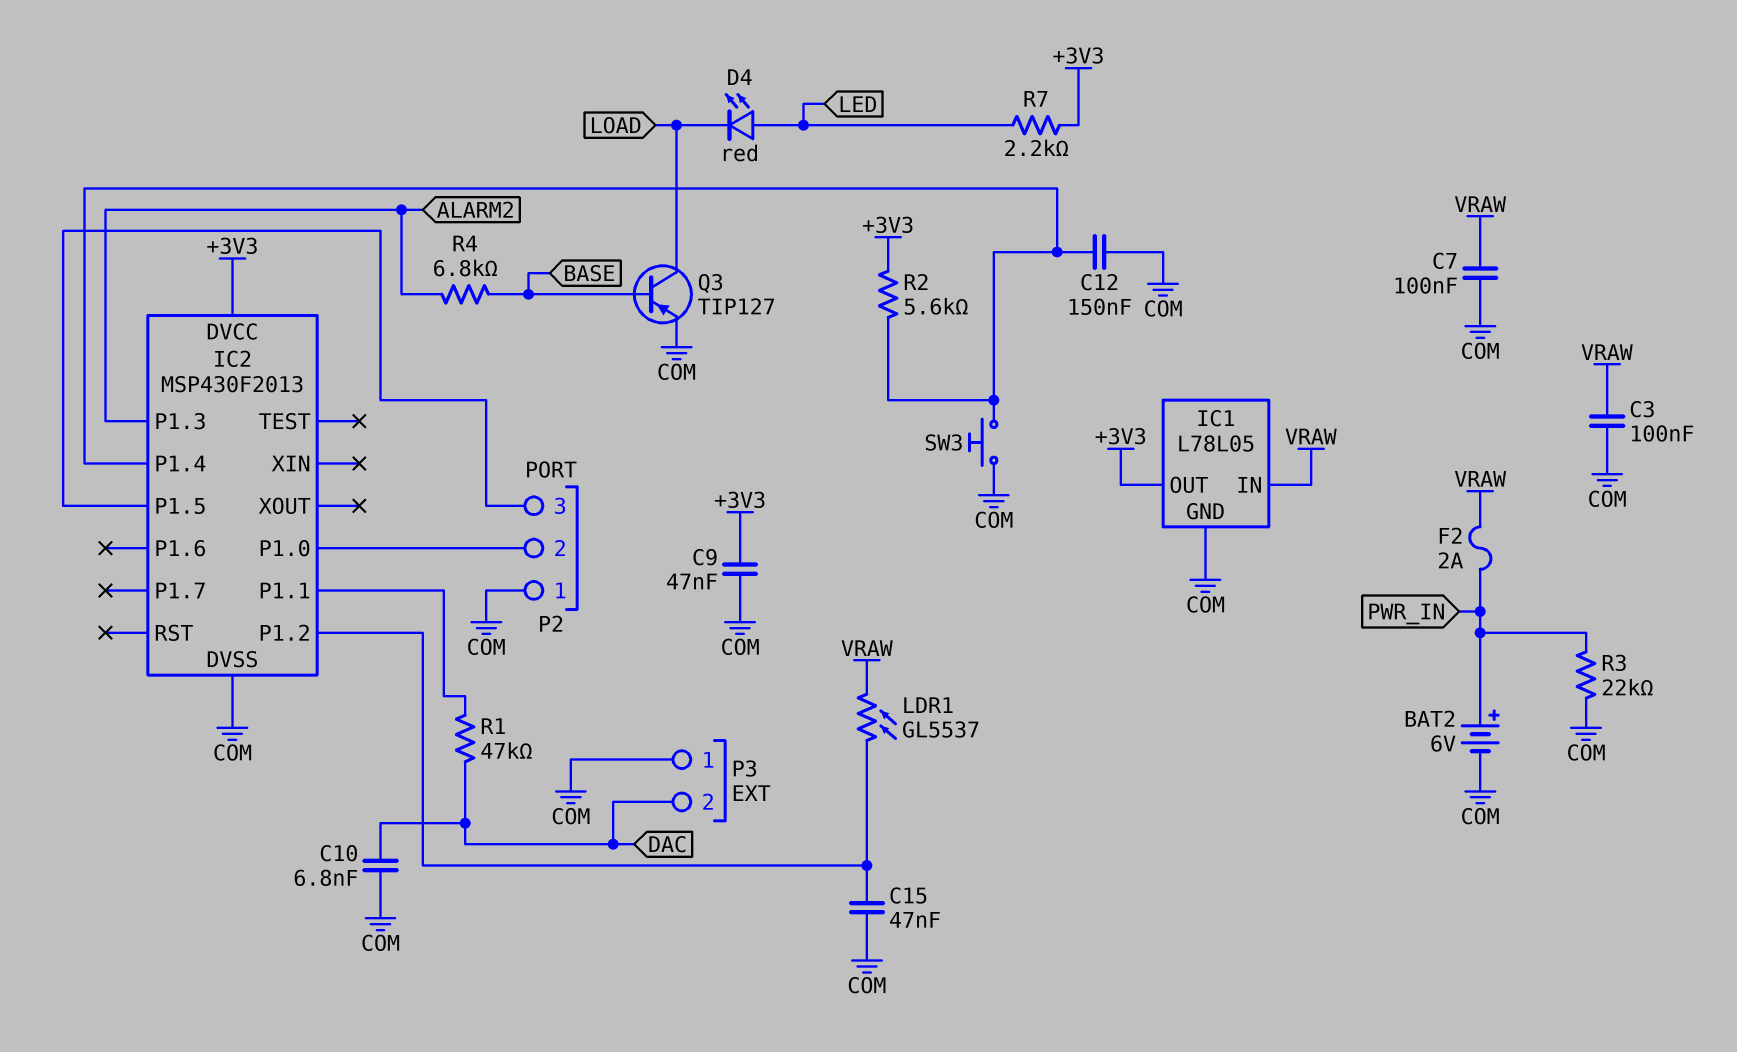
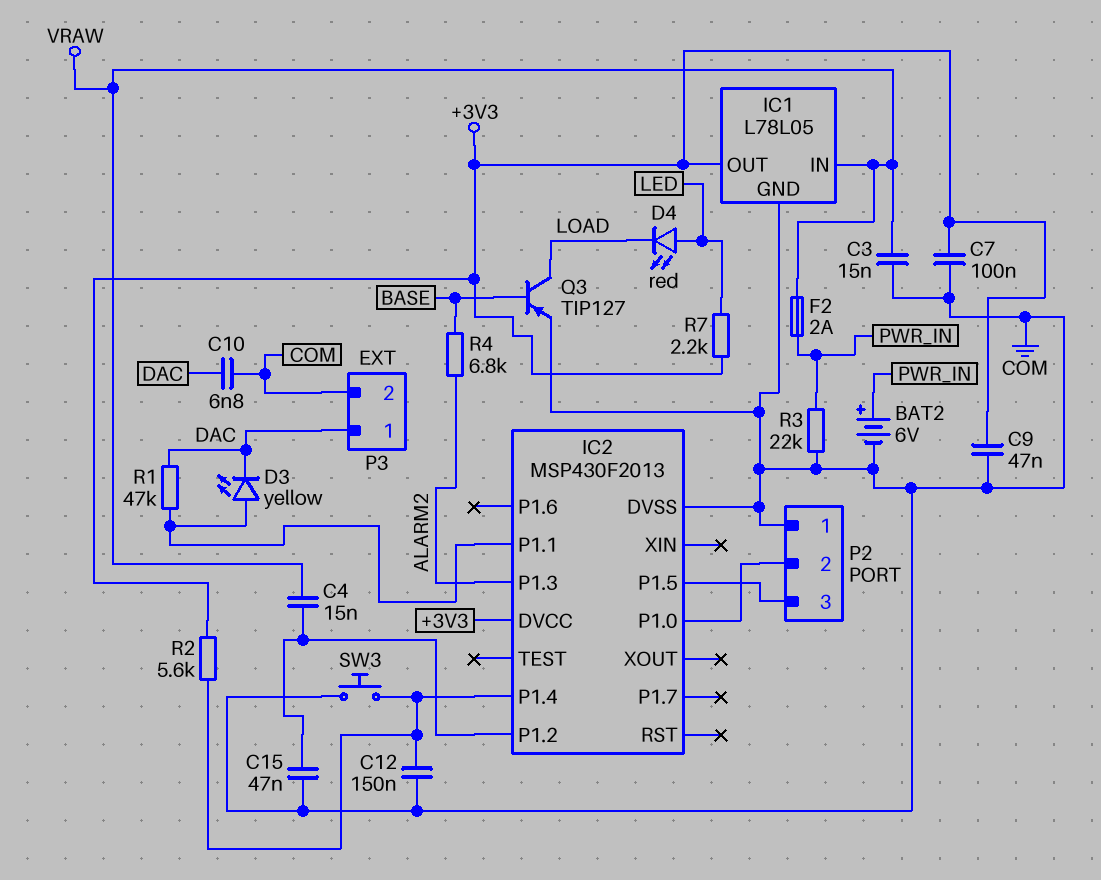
C3: 100nF (COM, VRAW) -> 15nF (COM, VRAW)
C4: none -> 15nF (IC2/P1.2, VRAW)
C7: 100nF (COM, VRAW) -> 100nF (+3V3, COM)
D3: none -> LED yellow (A IC2/P1.1, K DAC)
LDR1: GL5537 (IC2/P1.2, VRAW) -> none
P3 pin 1: COM -> DAC
P3 pin 2: DAC -> COM

